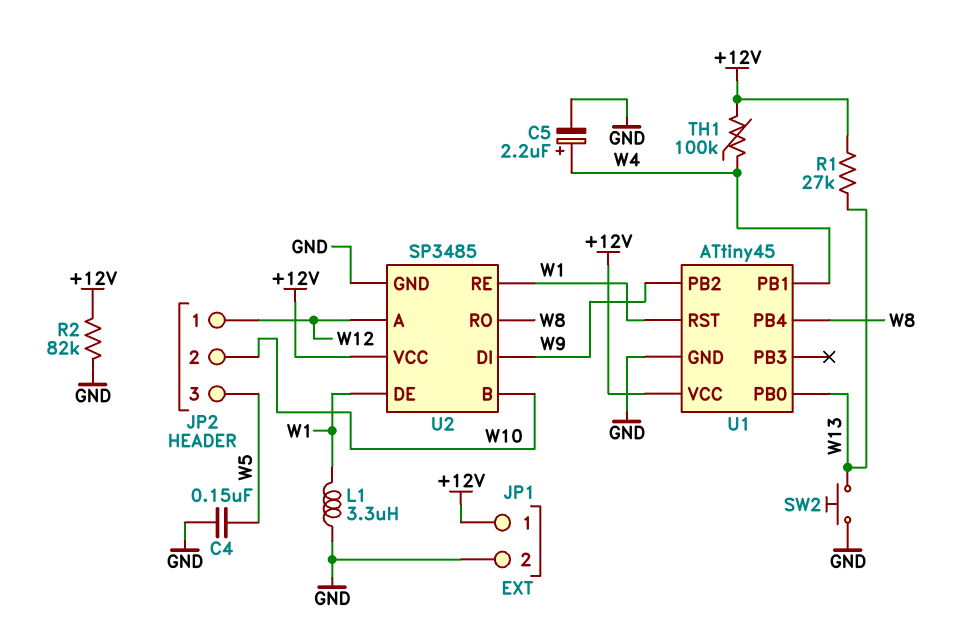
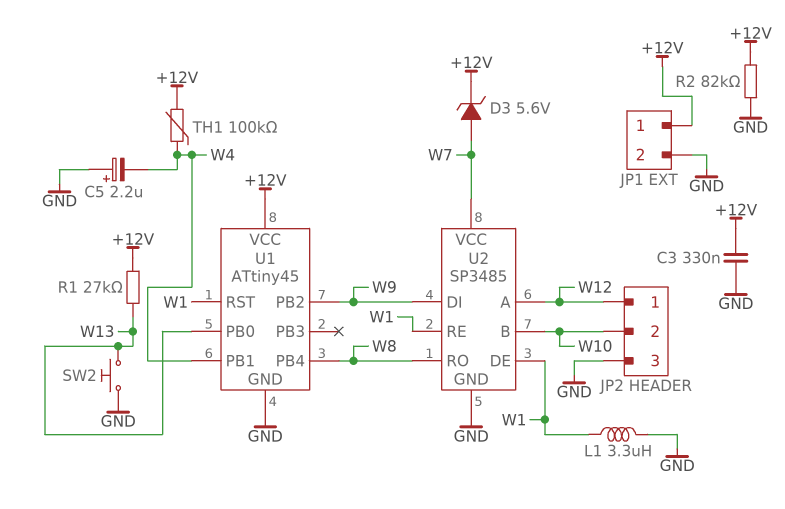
C3: none -> 330nF (+12V, GND)
C4: 150nF (GND, W5) -> none
C5: 2.2uF (plus W4, minus GND) -> 2.2uF (plus GND, minus W4)
D3: none -> zener 5.6V (A W7, K +12V)
JP2 pin 3: W5 -> GND
U2 pin VCC: +12V -> W7

